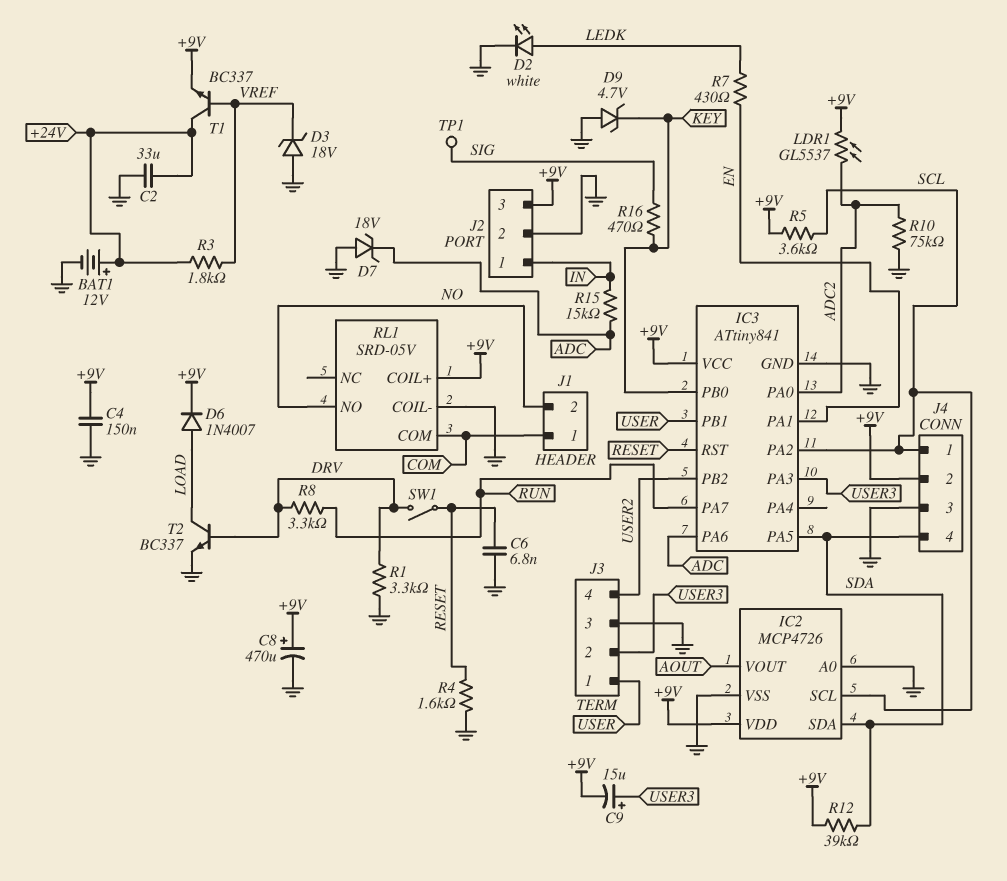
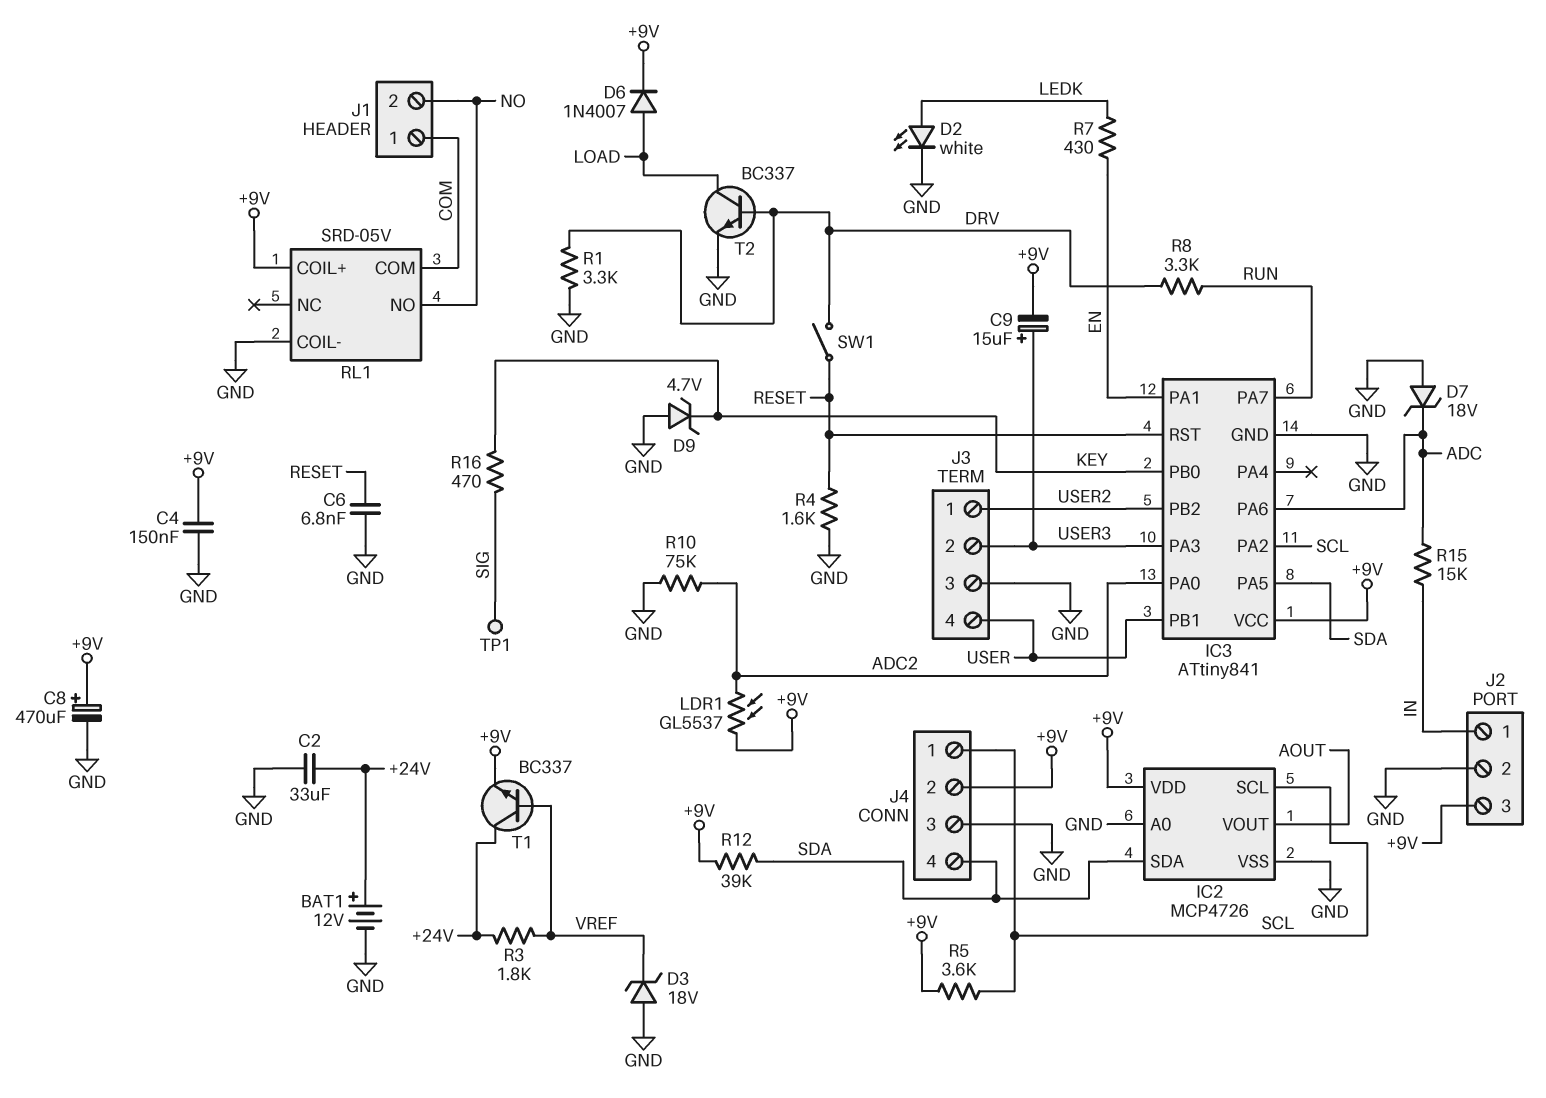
J3 pin 1: USER -> USER2
J3 pin 4: USER2 -> USER

